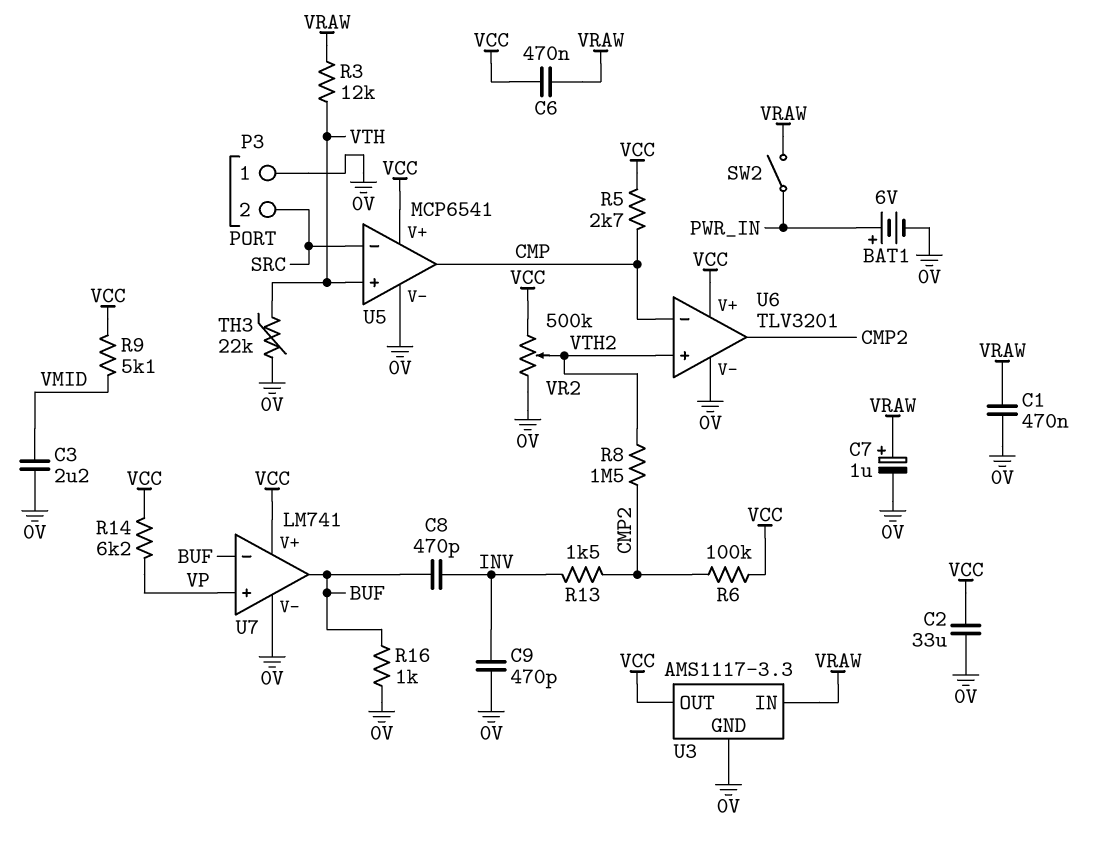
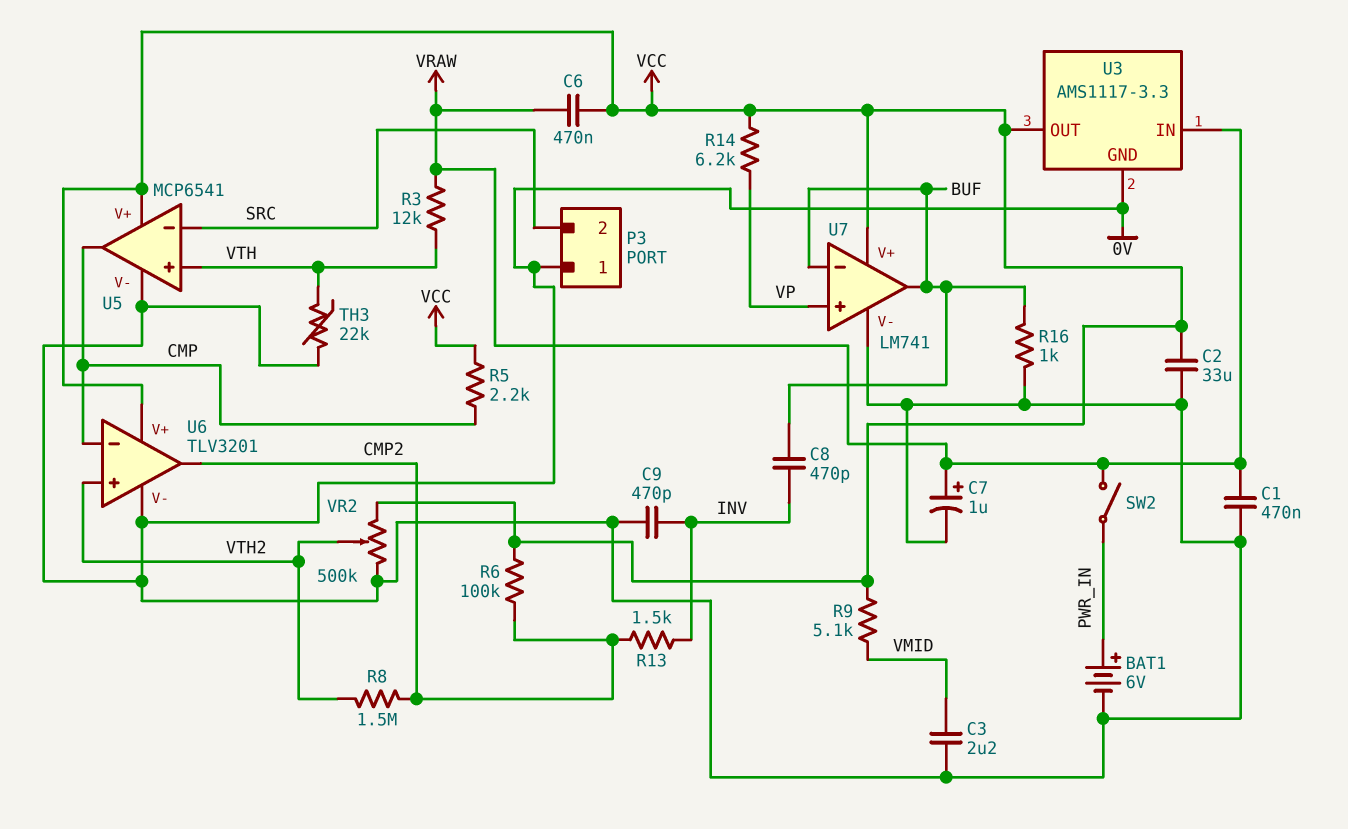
R5: 2.7k (CMP, VCC) -> 2.2k (CMP, VCC)

